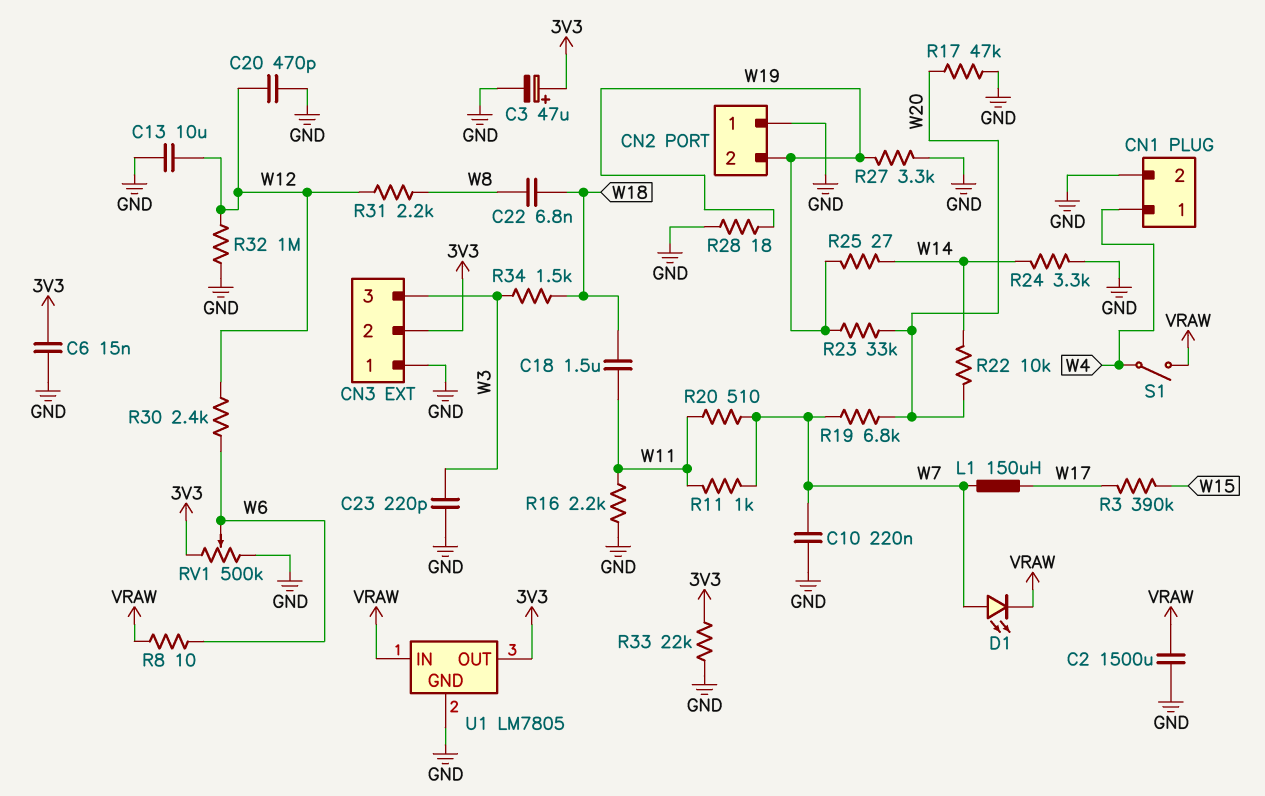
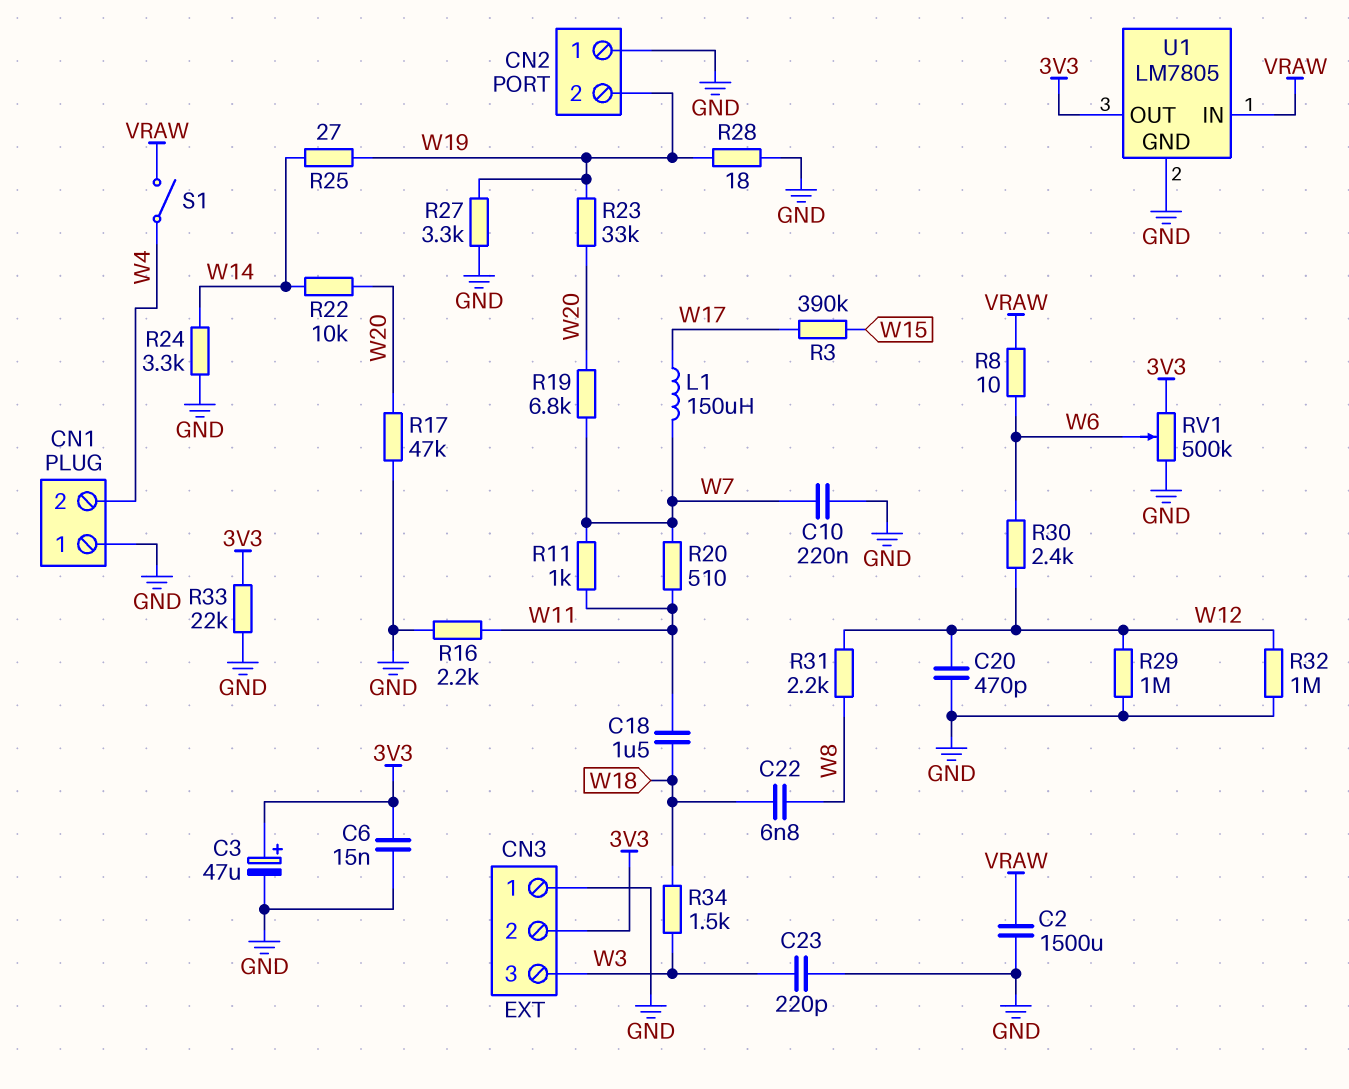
C13: 10uF (GND, W12) -> none
CN1 pin 1: W4 -> GND
CN1 pin 2: GND -> W4
D1: LED (A W7, K VRAW) -> none
R29: none -> 1M (GND, W12)

